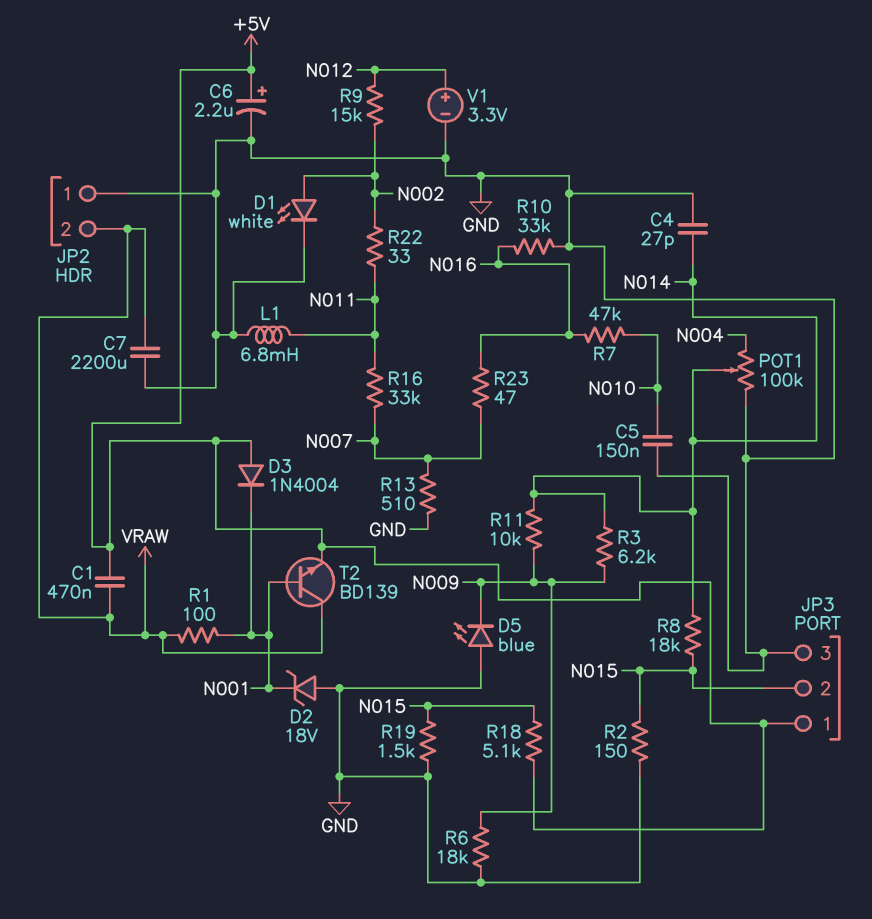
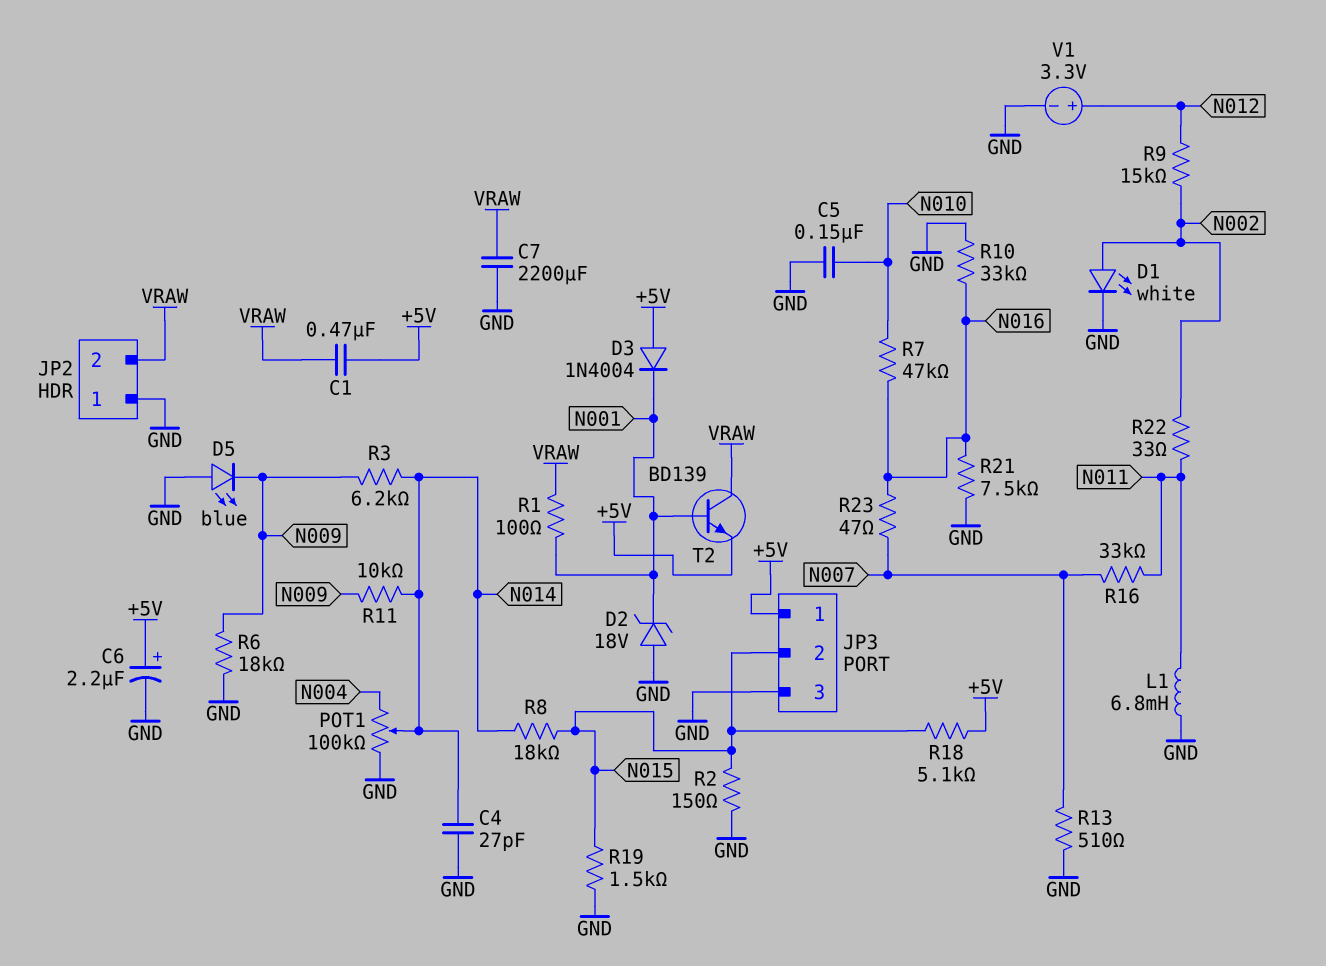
R21: none -> 7.5k (GND, N016)

